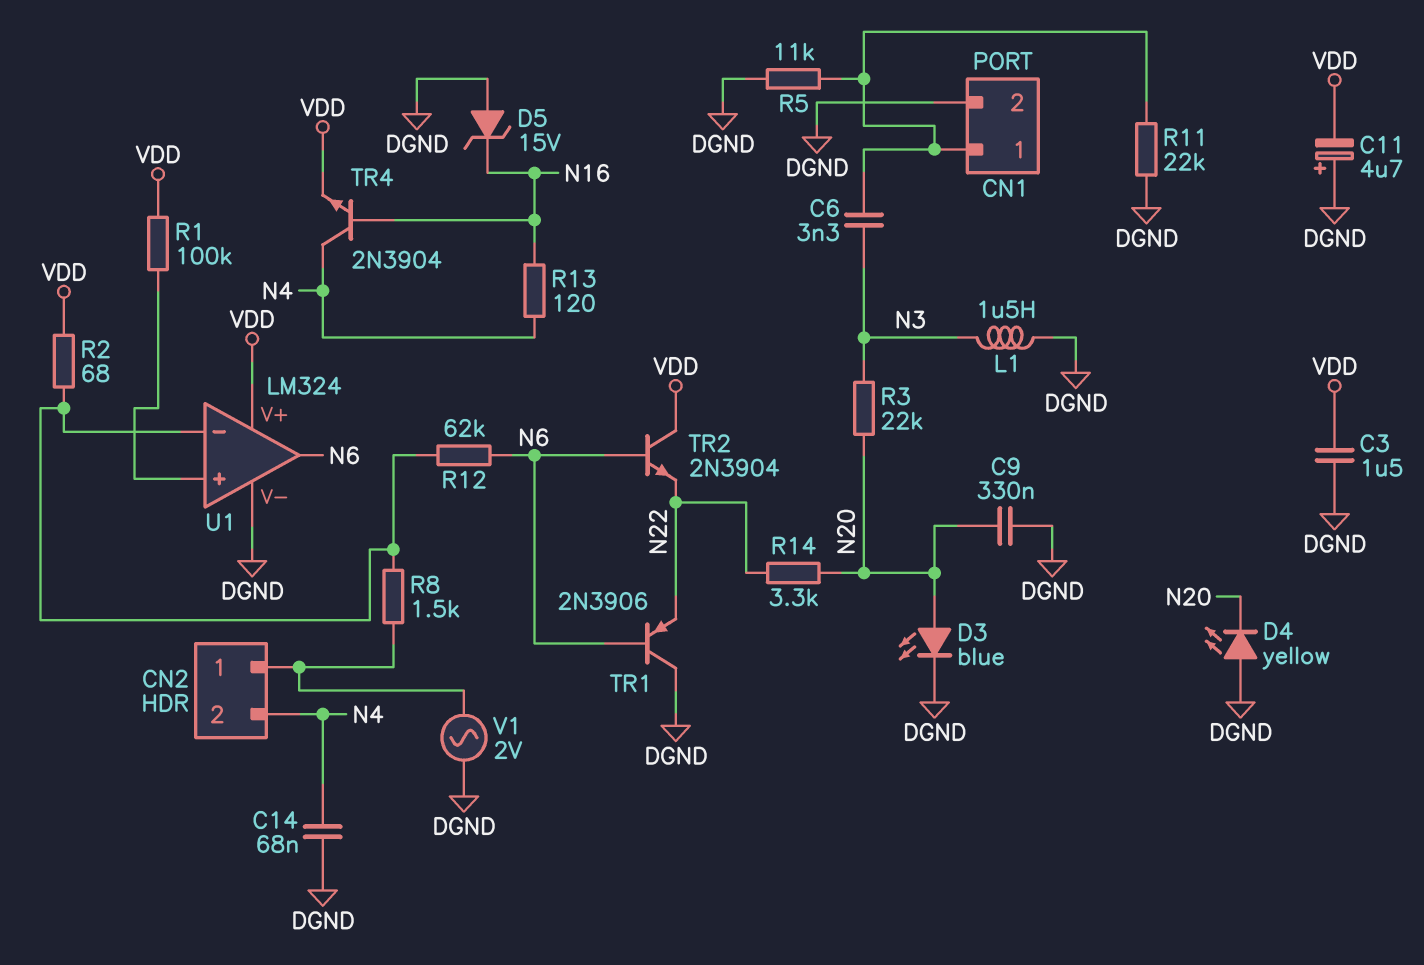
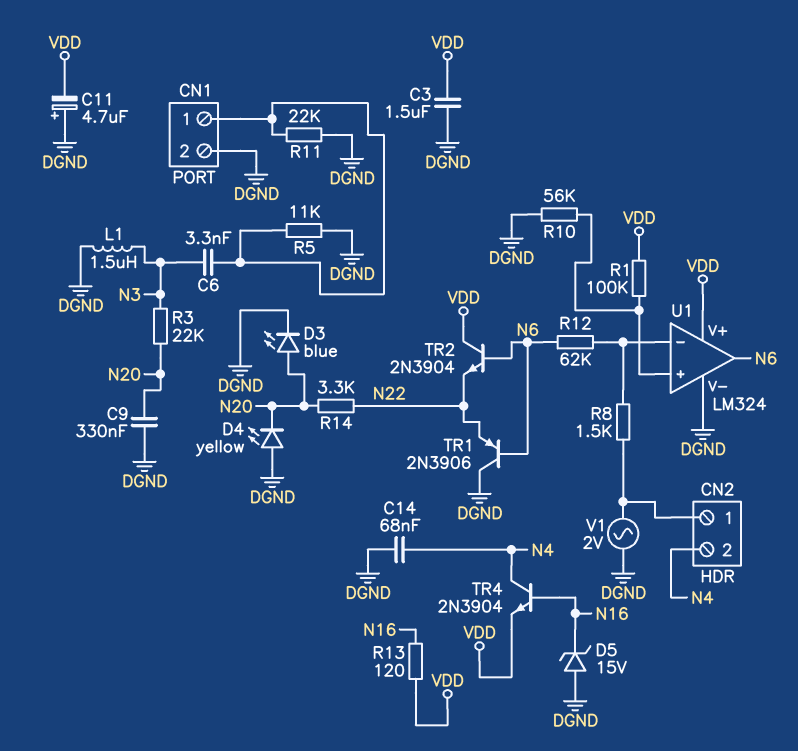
R2: 68 (U1/in-, VDD) -> none
R10: none -> 56k (DGND, U1/in+)
R13: 120 (N4, N16) -> 120 (N16, VDD)

